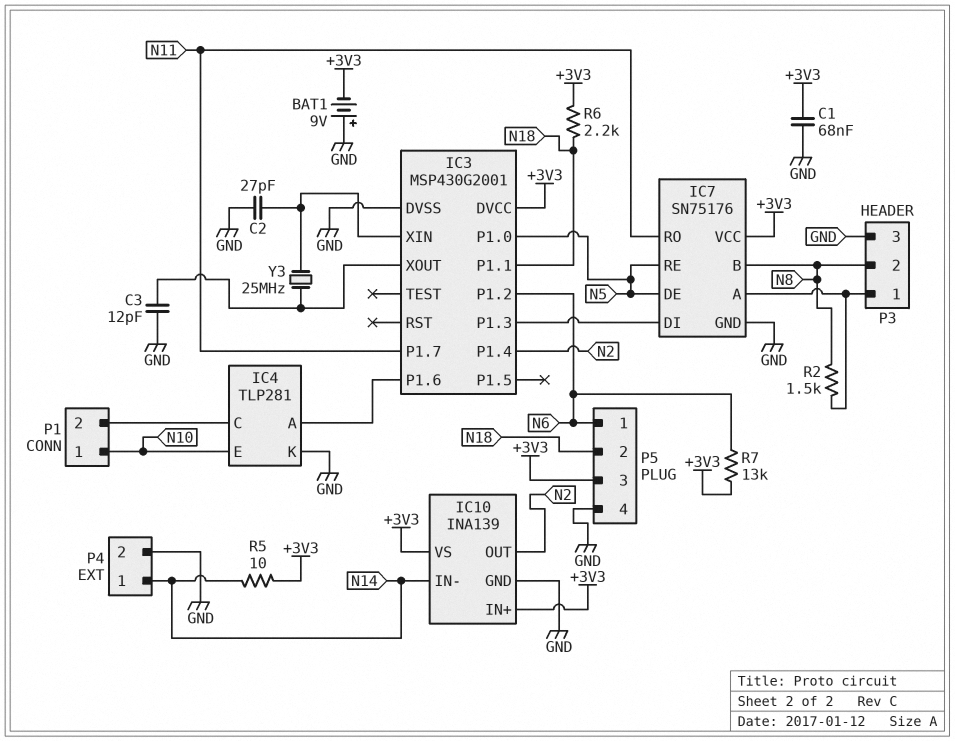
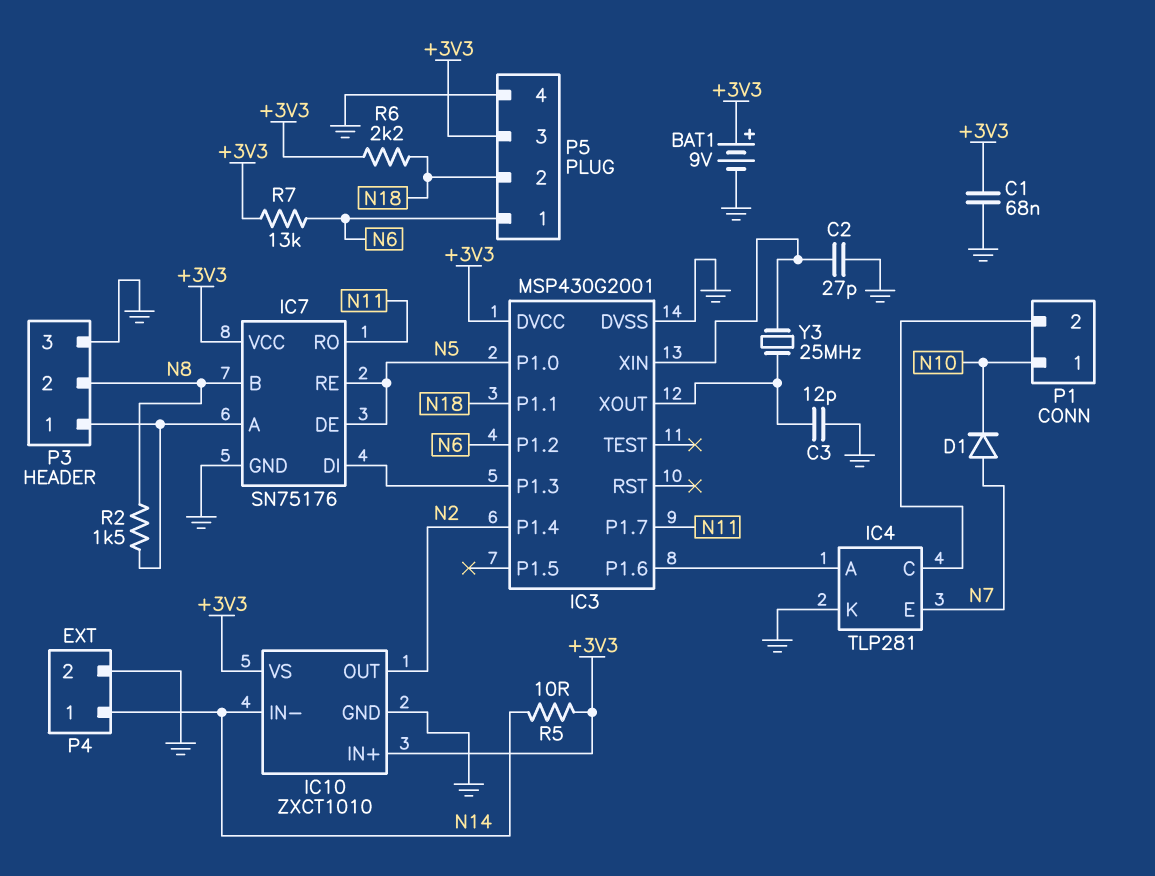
BAT1: 9V (plus GND, minus +3V3) -> 9V (plus +3V3, minus GND)
D1: none -> diode (A N7, K N10)
IC4 pin E: N10 -> N7
IC10: INA139 -> ZXCT1010

